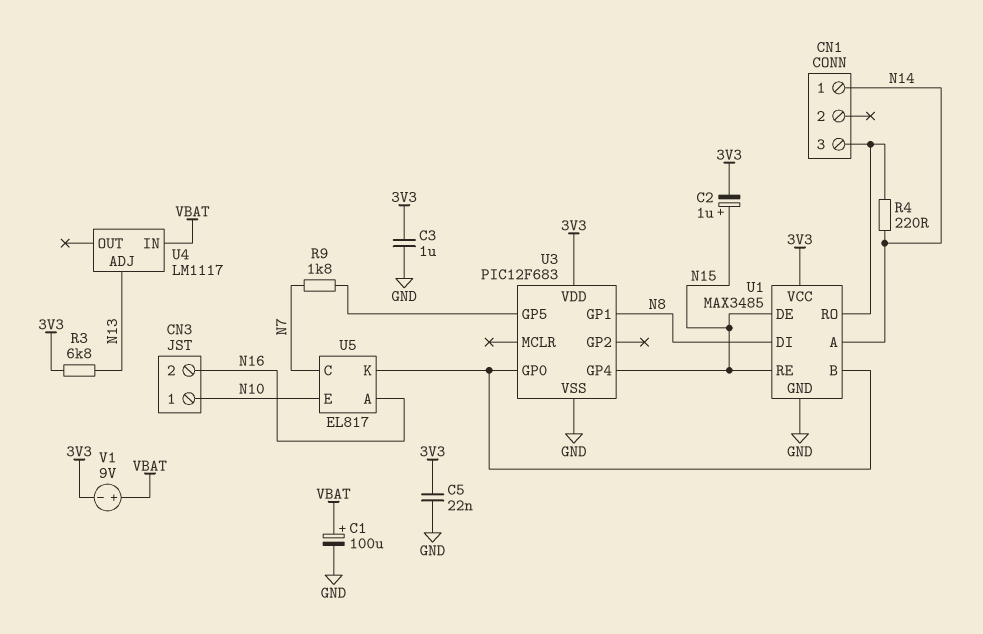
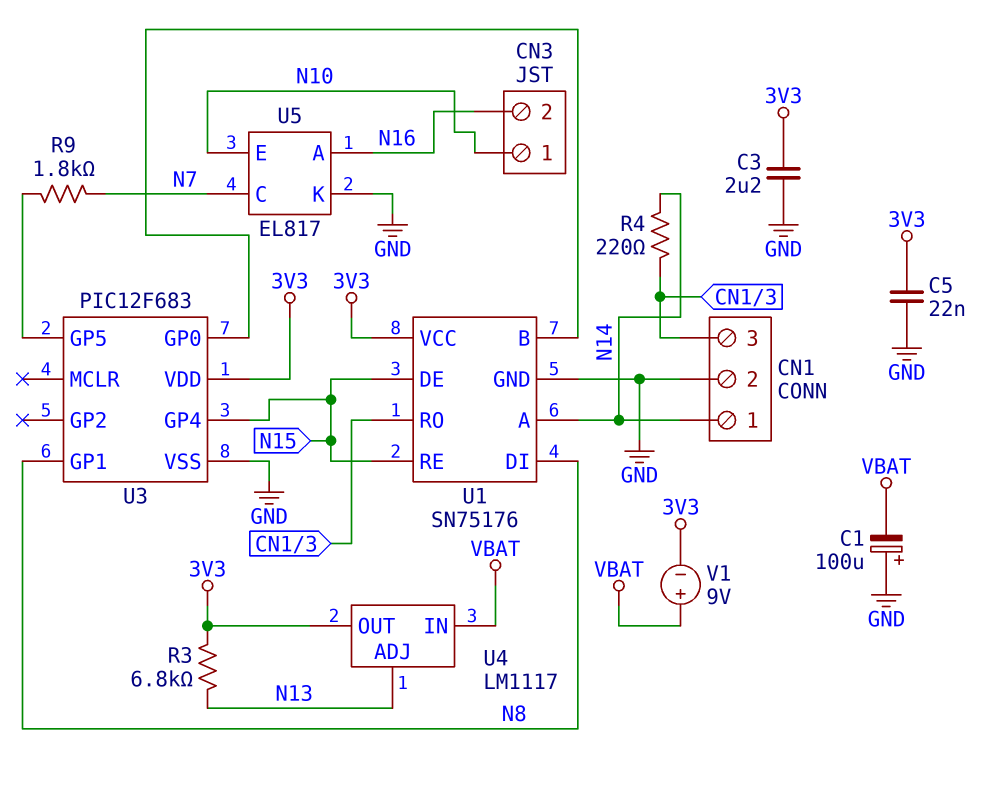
C1: 100uF (plus VBAT, minus GND) -> 100uF (plus GND, minus VBAT)
C2: 1uF (plus N15, minus 3V3) -> none
C3: 1uF (3V3, GND) -> 2.2uF (3V3, GND)
CN1 pin 2: none -> GND
U1: MAX3485 -> SN75176
U4 pin OUT: none -> 3V3
U5 pin K: U1/B -> GND

